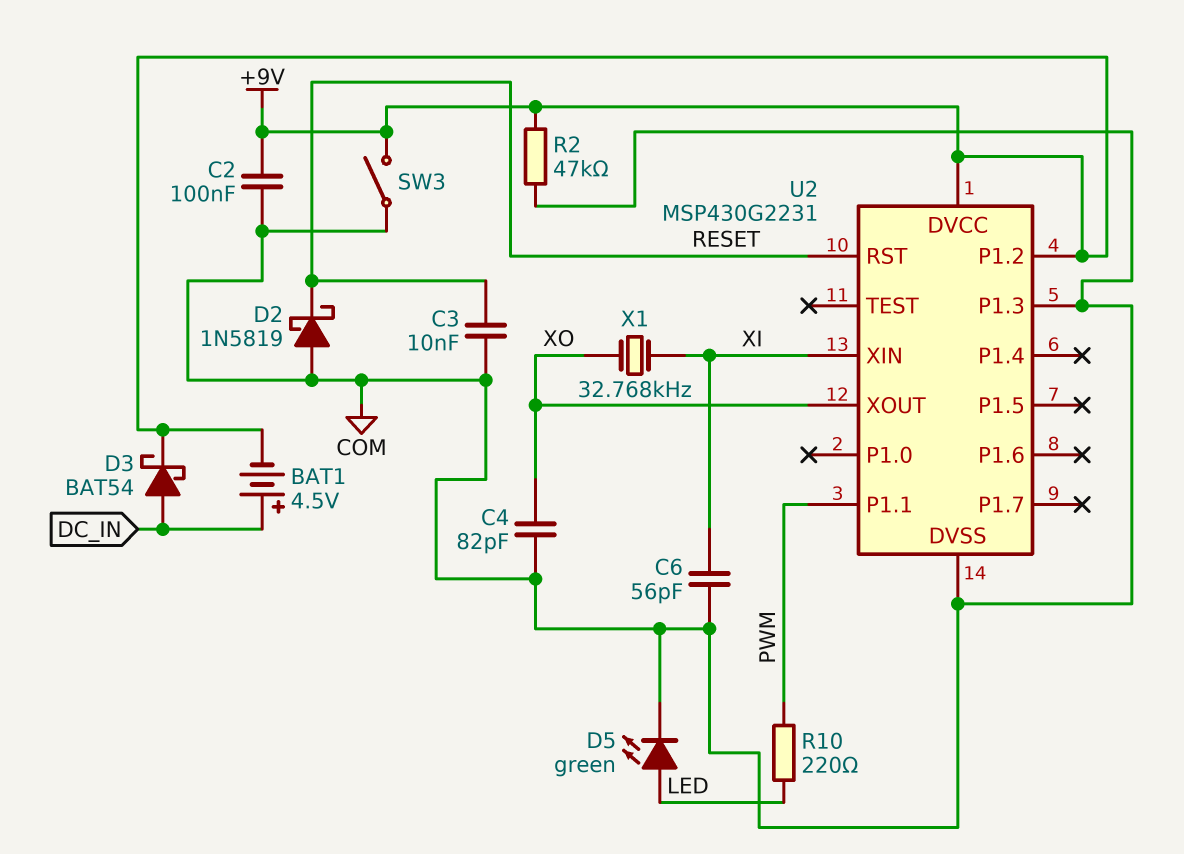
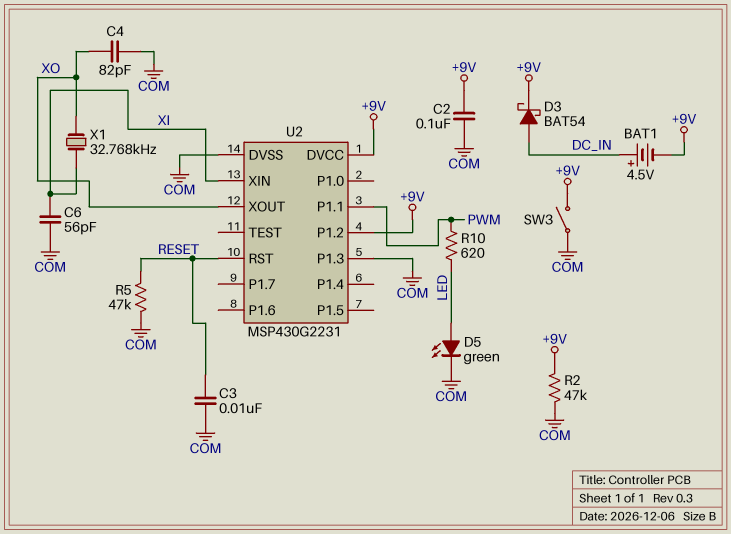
D2: schottky 1N5819 (A COM, K RESET) -> none
R5: none -> 47k (COM, RESET)
R10: 220 (LED, PWM) -> 620 (LED, PWM)

